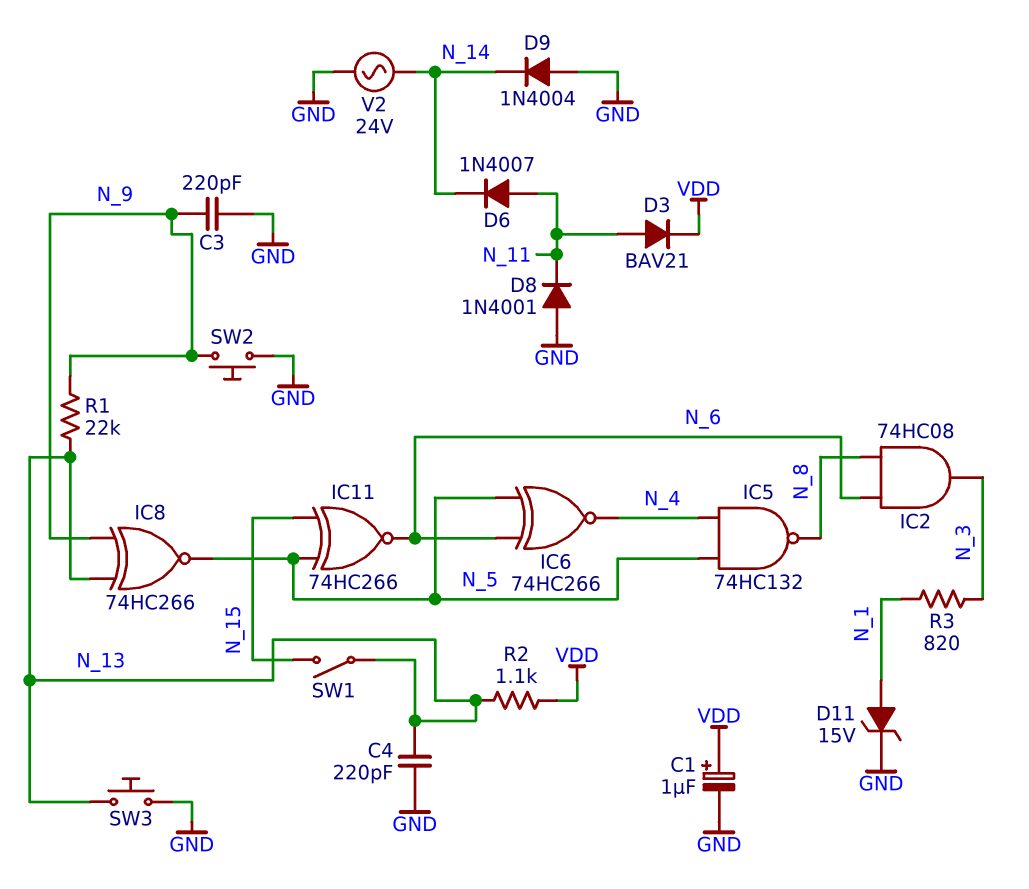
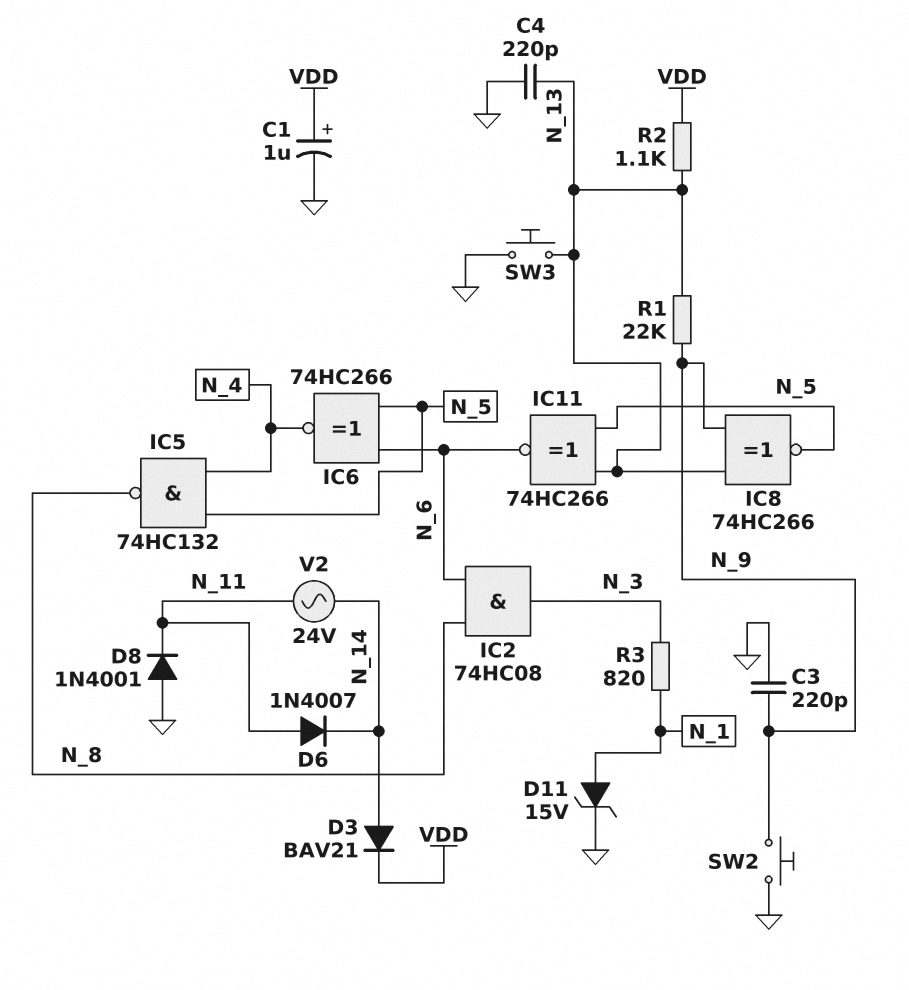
D3: diode BAV21 (A N_11, K VDD) -> diode BAV21 (A N_14, K VDD)
D9: diode 1N4004 (A GND, K N_14) -> none
IC11: XNOR 74HC266 (in N_5, in N_15, out N_6) -> XNOR 74HC266 (in N_5, in N_13, out N_6)
SW1: switch (N_13, N_15) -> none
V2: AC 24V (GND, N_14) -> AC 24V (N_11, N_14)

